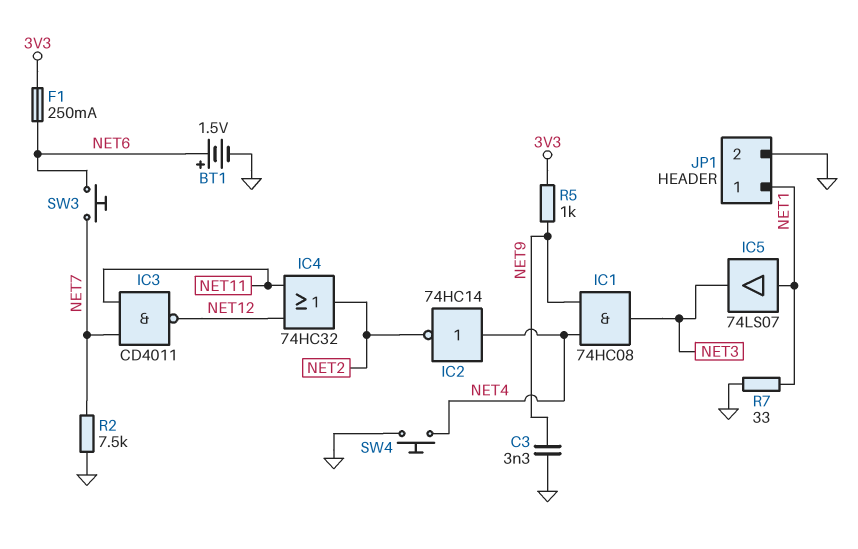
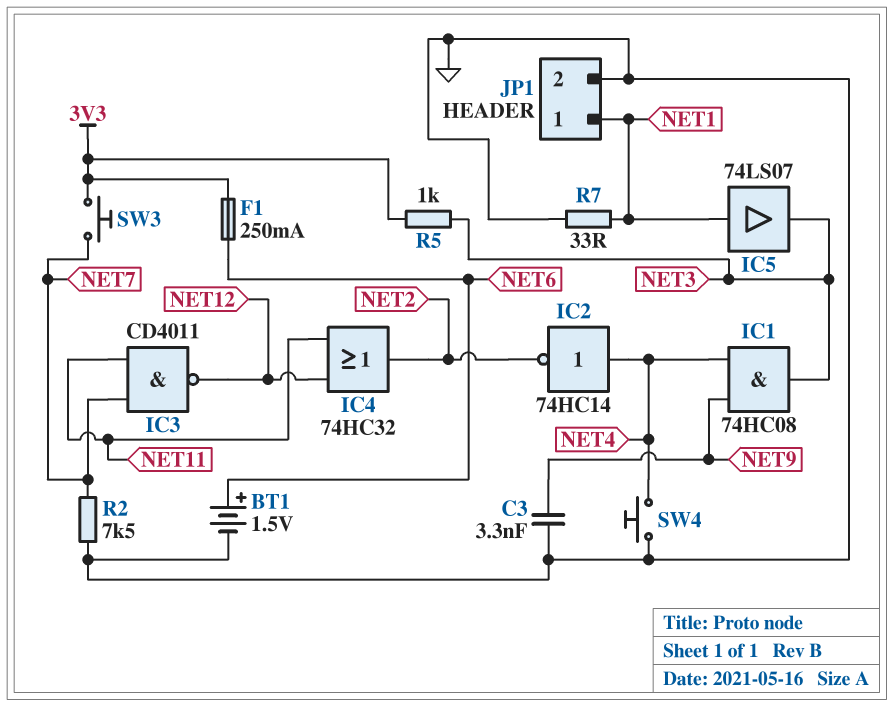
R5: 1k (3V3, NET9) -> 1k (3V3, NET3)
SW3: button (NET6, NET7) -> button (3V3, NET7)

